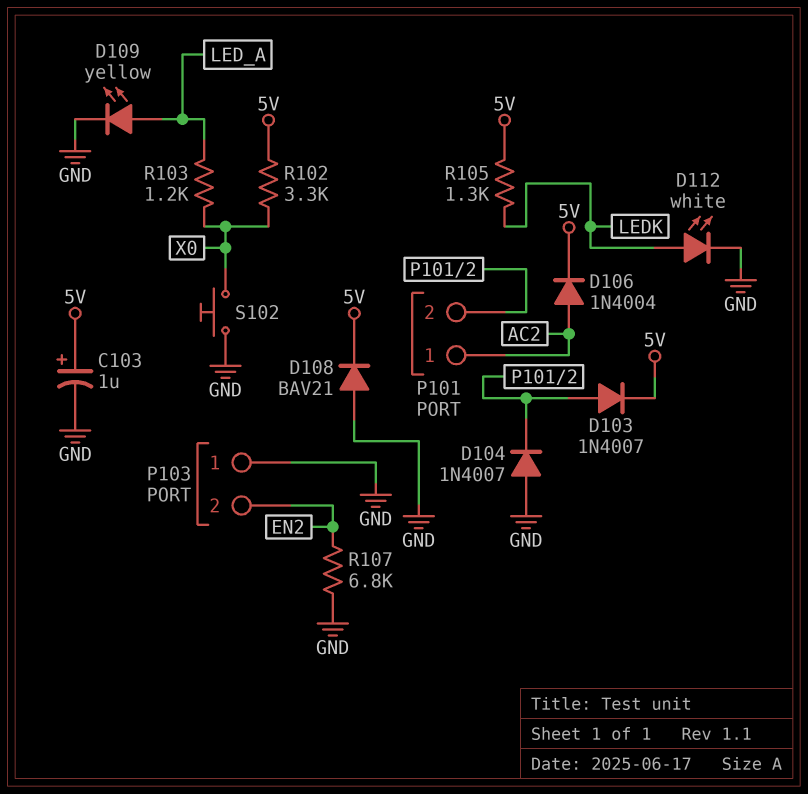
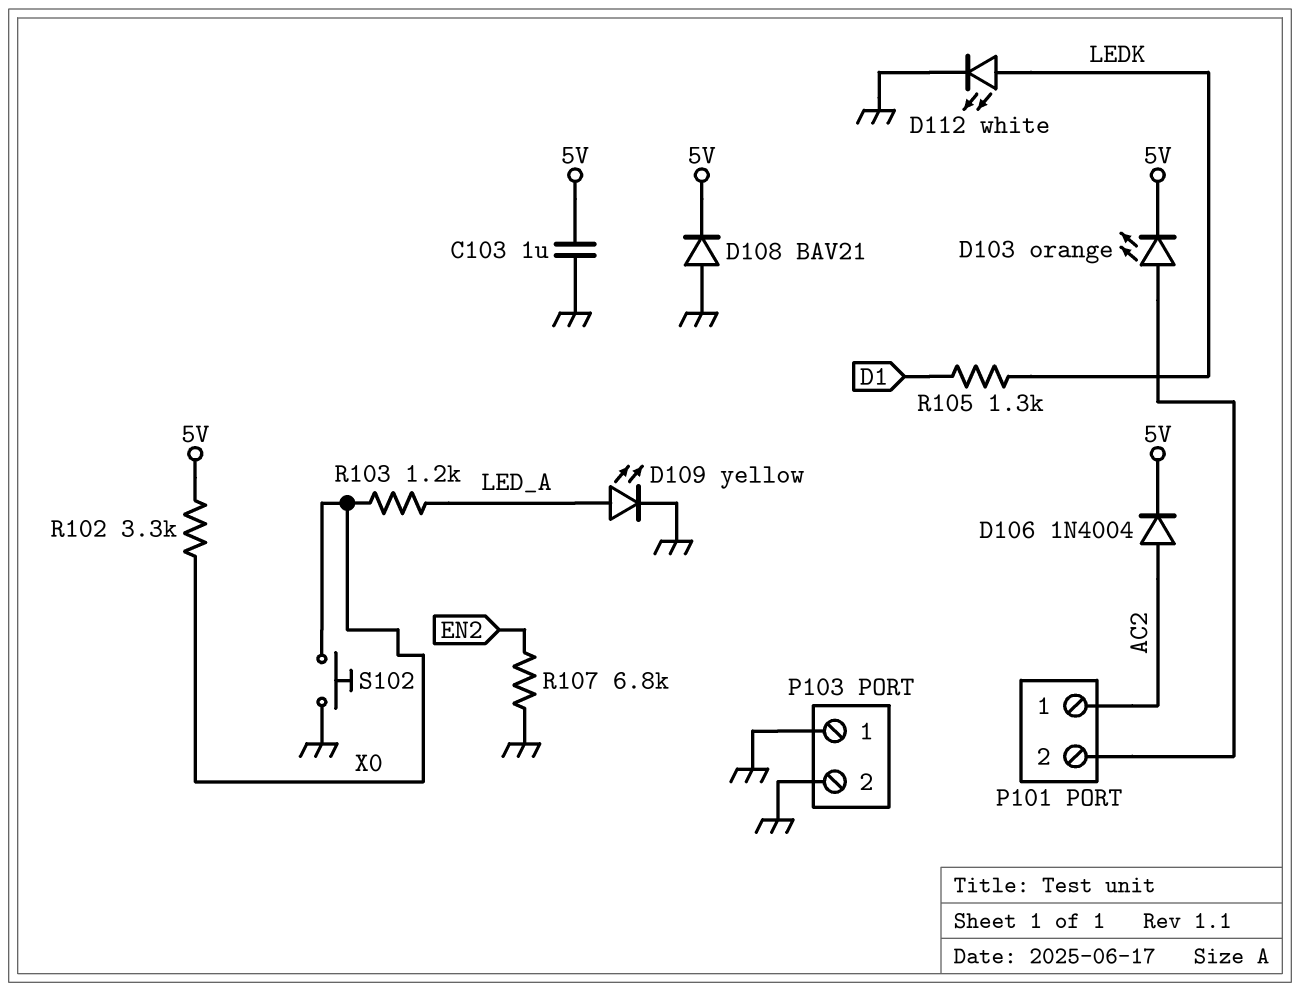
C103: 1uF (plus 5V, minus GND) -> 1uF (5V, GND)
D103: diode 1N4007 (A P101/2, K 5V) -> LED orange (A P101/2, K 5V)
D104: diode 1N4007 (A GND, K P101/2) -> none
P103 pin 2: EN2 -> GND
R105: 1.3k (5V, LEDK) -> 1.3k (D1, LEDK)

